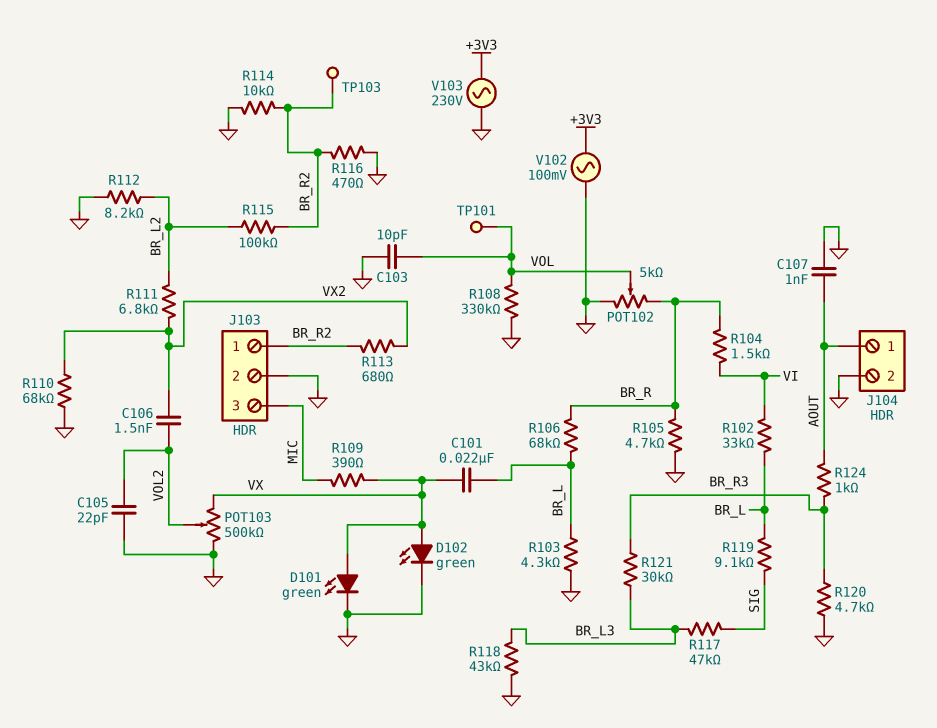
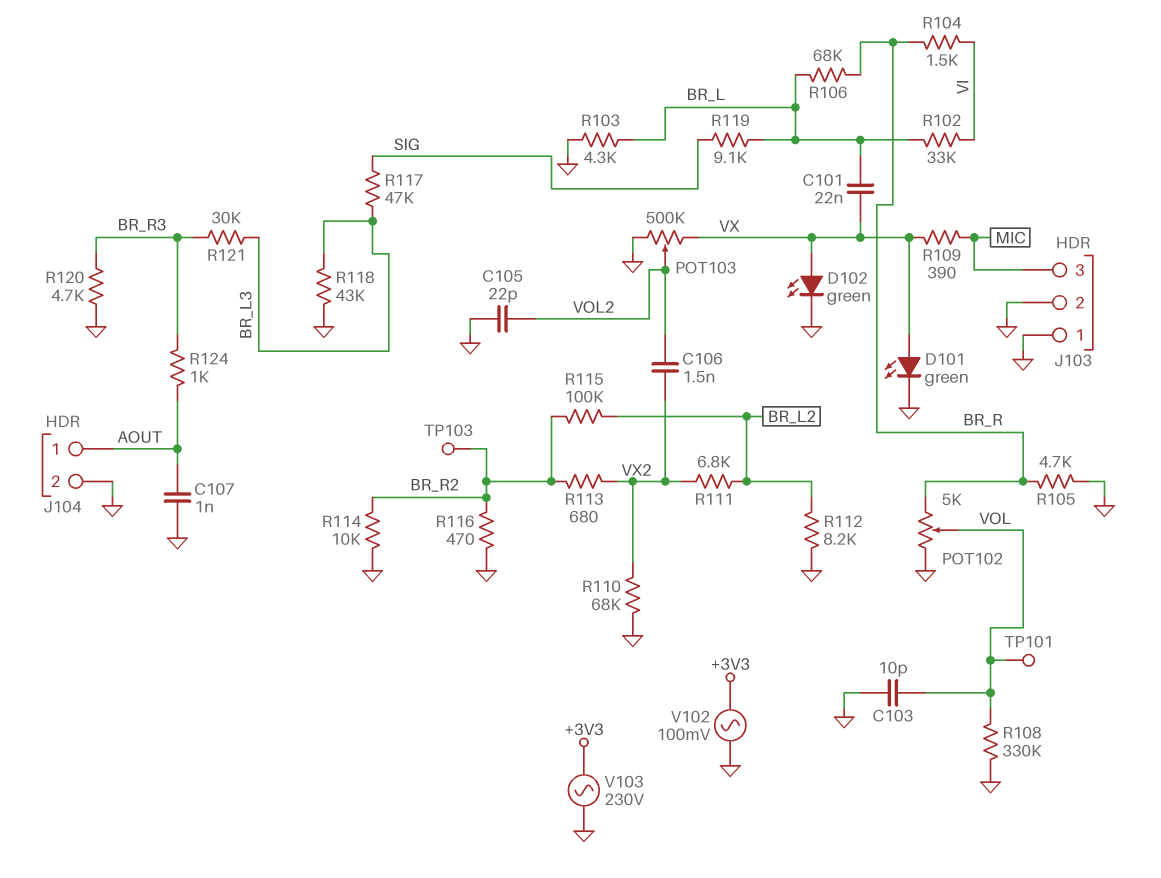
J103 pin 1: BR_R2 -> GND

